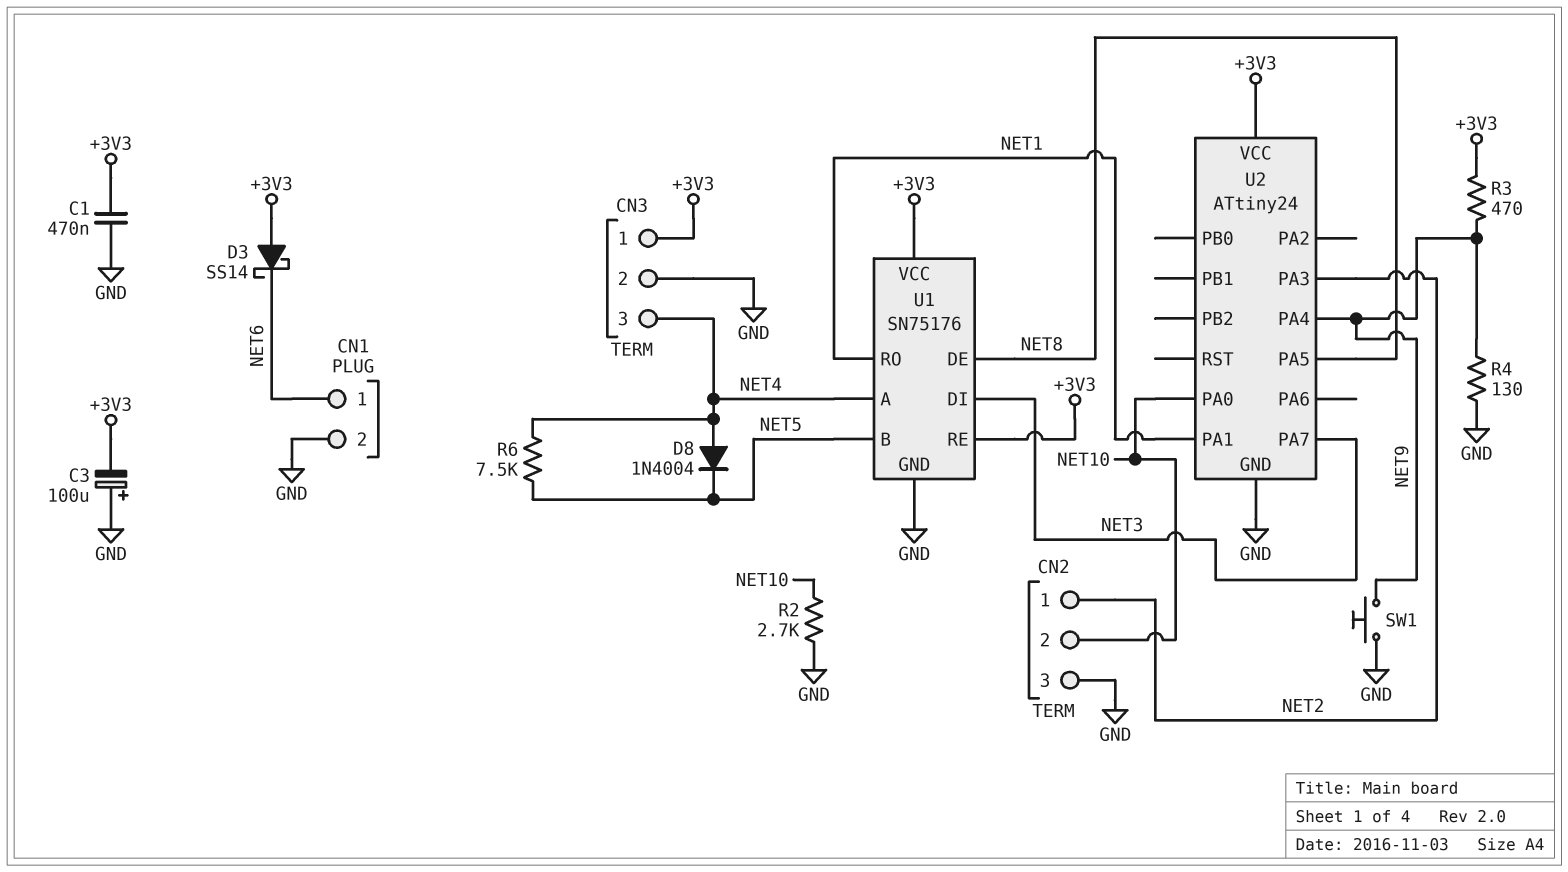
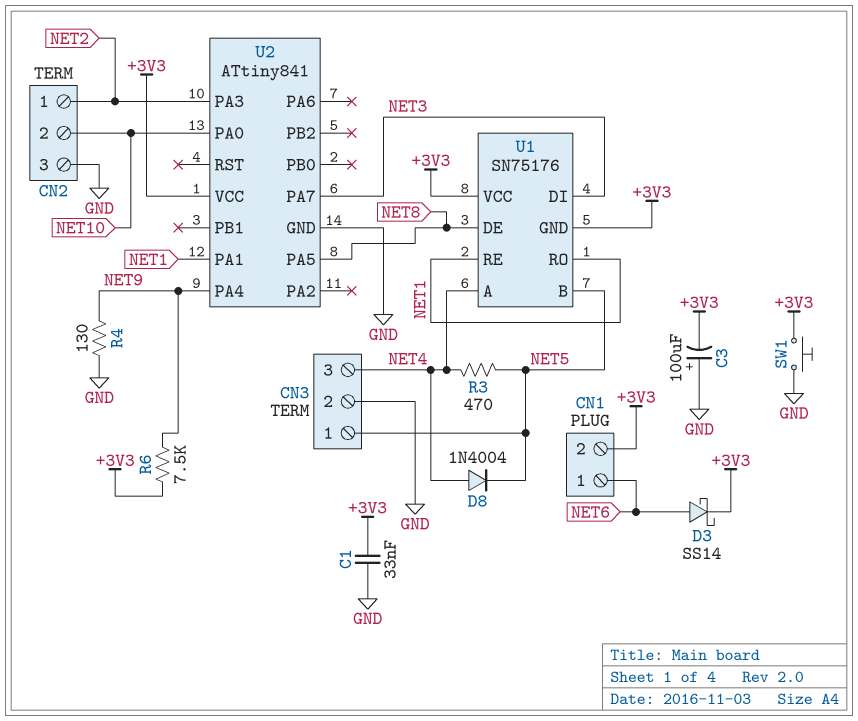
C1: 470nF (+3V3, GND) -> 33nF (+3V3, GND)
CN1 pin 2: GND -> +3V3
CN3 pin 1: +3V3 -> NET5
D3: schottky SS14 (A +3V3, K NET6) -> schottky SS14 (A NET6, K +3V3)
R2: 2.7k (GND, NET10) -> none
R3: 470 (+3V3, NET9) -> 470 (NET4, NET5)
R6: 7.5k (NET4, NET5) -> 7.5k (+3V3, NET9)
SW1: button (GND, NET9) -> button (+3V3, GND)
U1 pin GND: GND -> +3V3
U1 pin RE: +3V3 -> NET1
U2: ATtiny24 -> ATtiny841

